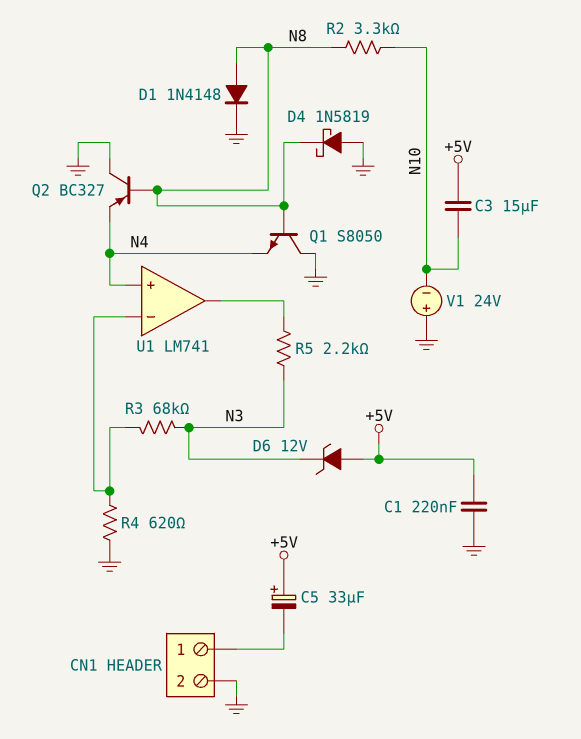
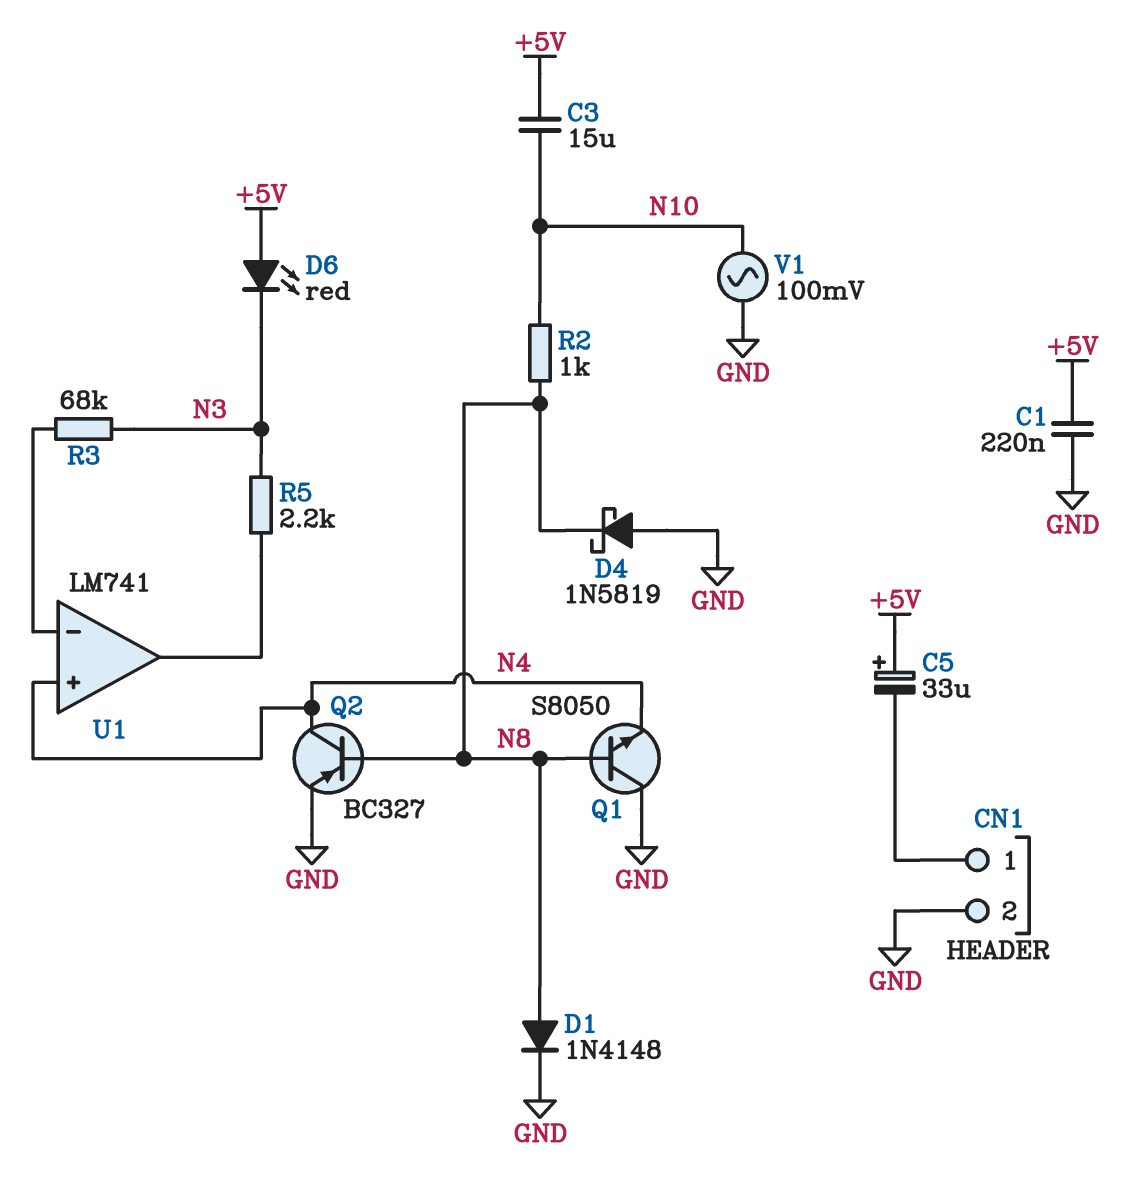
D6: zener 12V (A +5V, K N3) -> LED red (A +5V, K N3)
Q2: PNP BC327 (B N8, C GND, E N4) -> PNP BC327 (B N8, C N4, E GND)
R2: 3.3k (N8, N10) -> 1k (N8, N10)
R4: 620 (GND, U1/in-) -> none
V1: 24V (plus GND, minus N10) -> AC 100mV (GND, N10)

